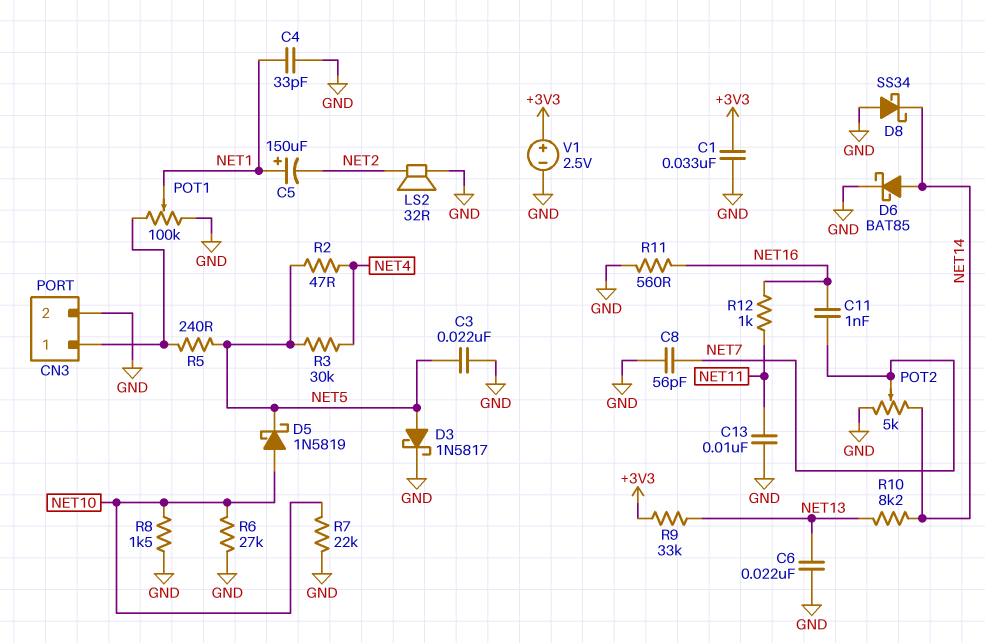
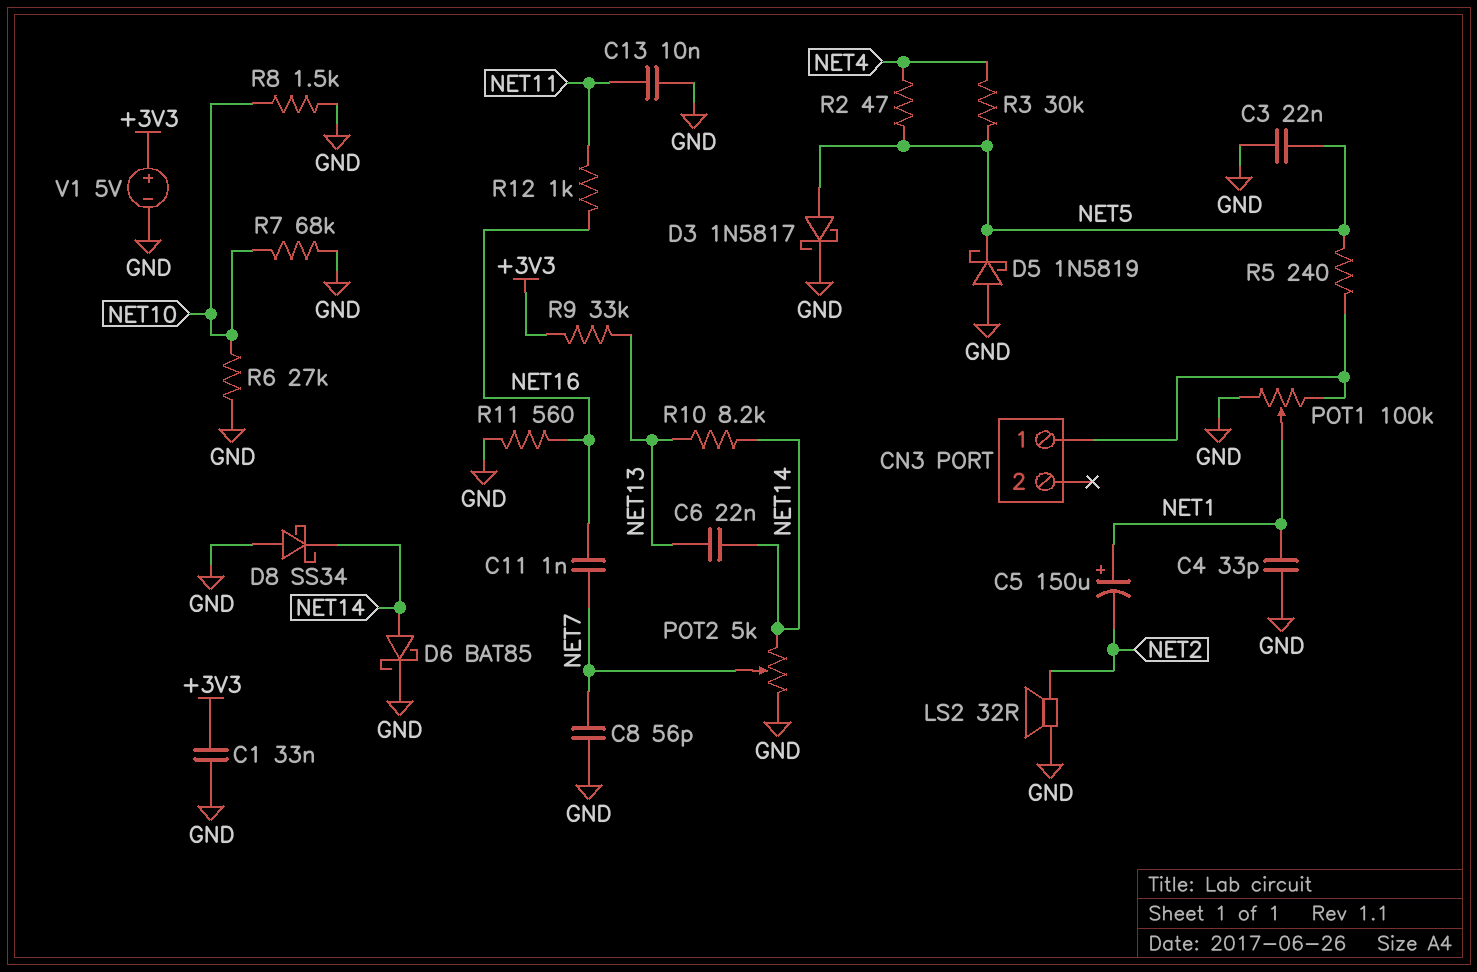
C6: 22nF (GND, NET13) -> 22nF (NET13, NET14)
CN3 pin 2: GND -> none
D5: schottky 1N5819 (A NET10, K NET5) -> schottky 1N5819 (A GND, K NET5)
R7: 22k (GND, NET10) -> 68k (GND, NET10)
V1: 2.5V (plus +3V3, minus GND) -> 5V (plus +3V3, minus GND)

